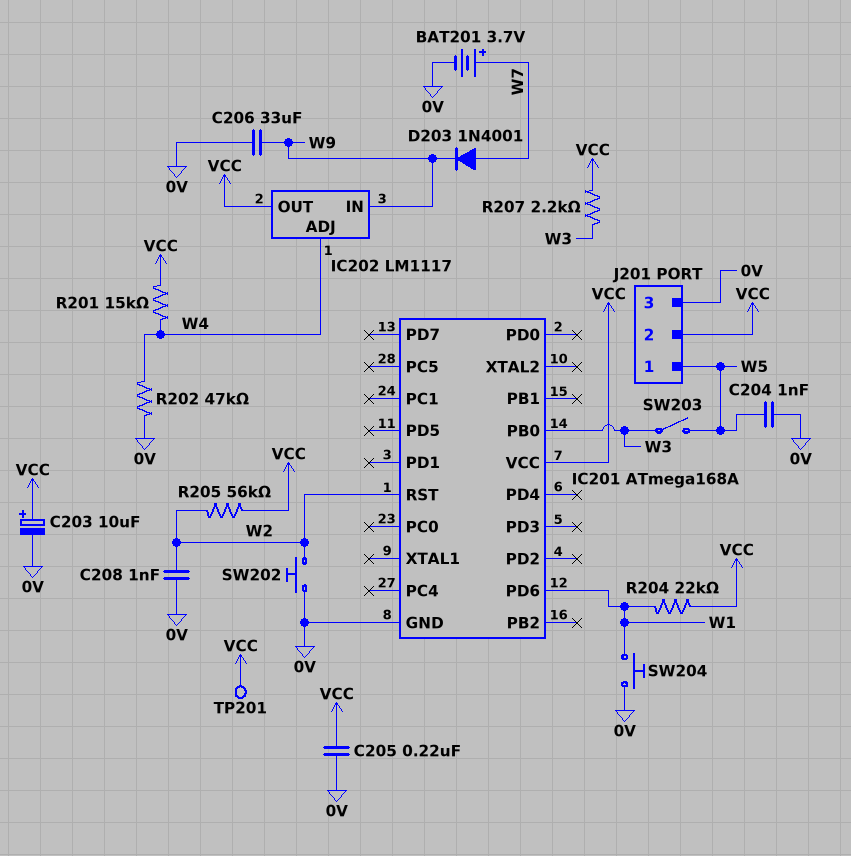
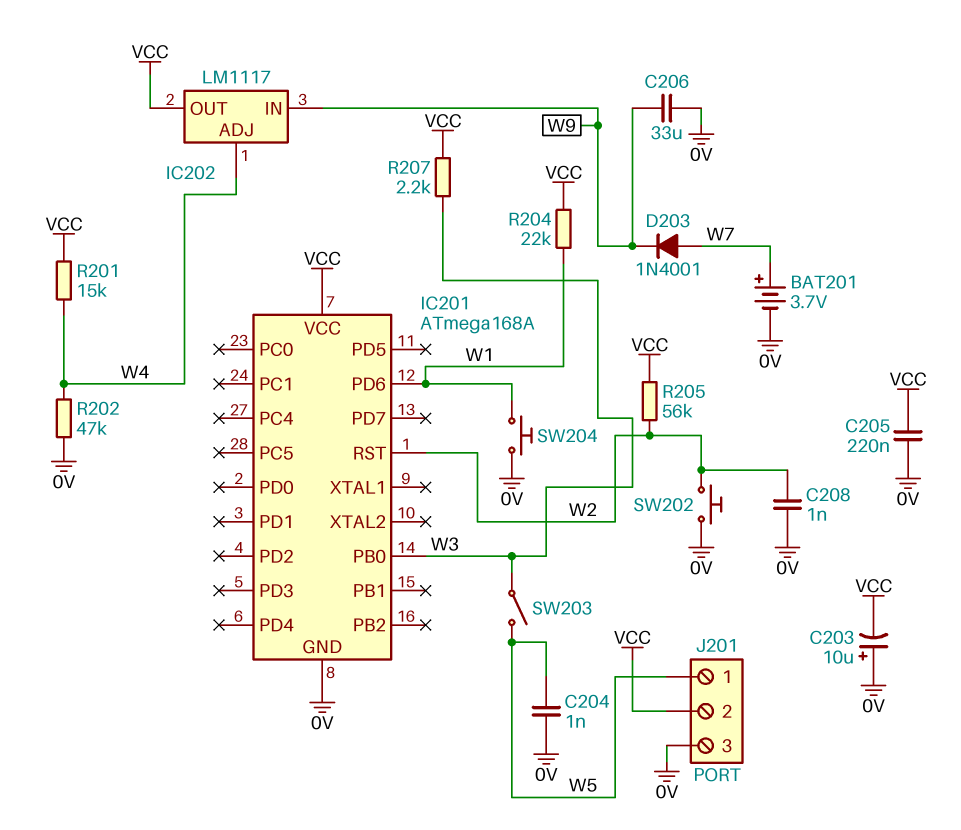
C203: 10uF (plus VCC, minus 0V) -> 10uF (plus 0V, minus VCC)
TP201: test point (VCC) -> none

